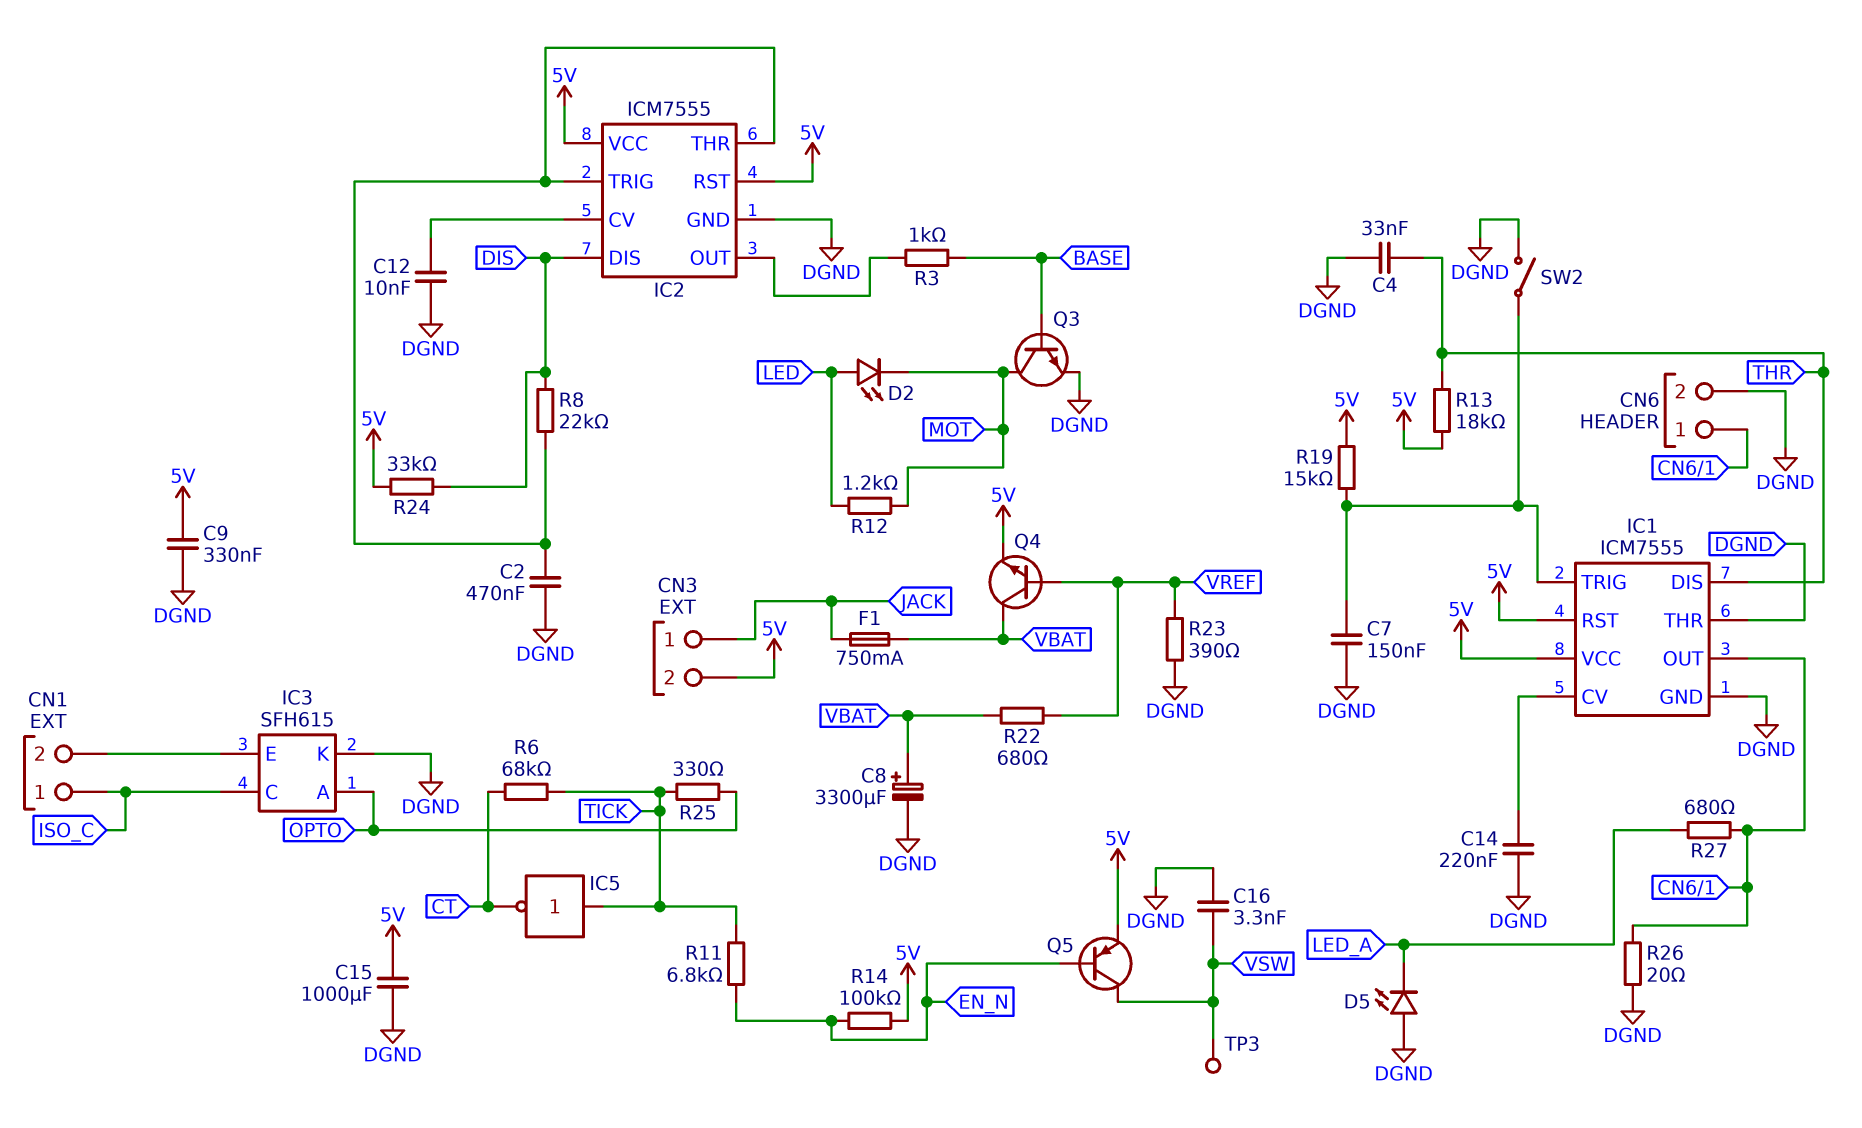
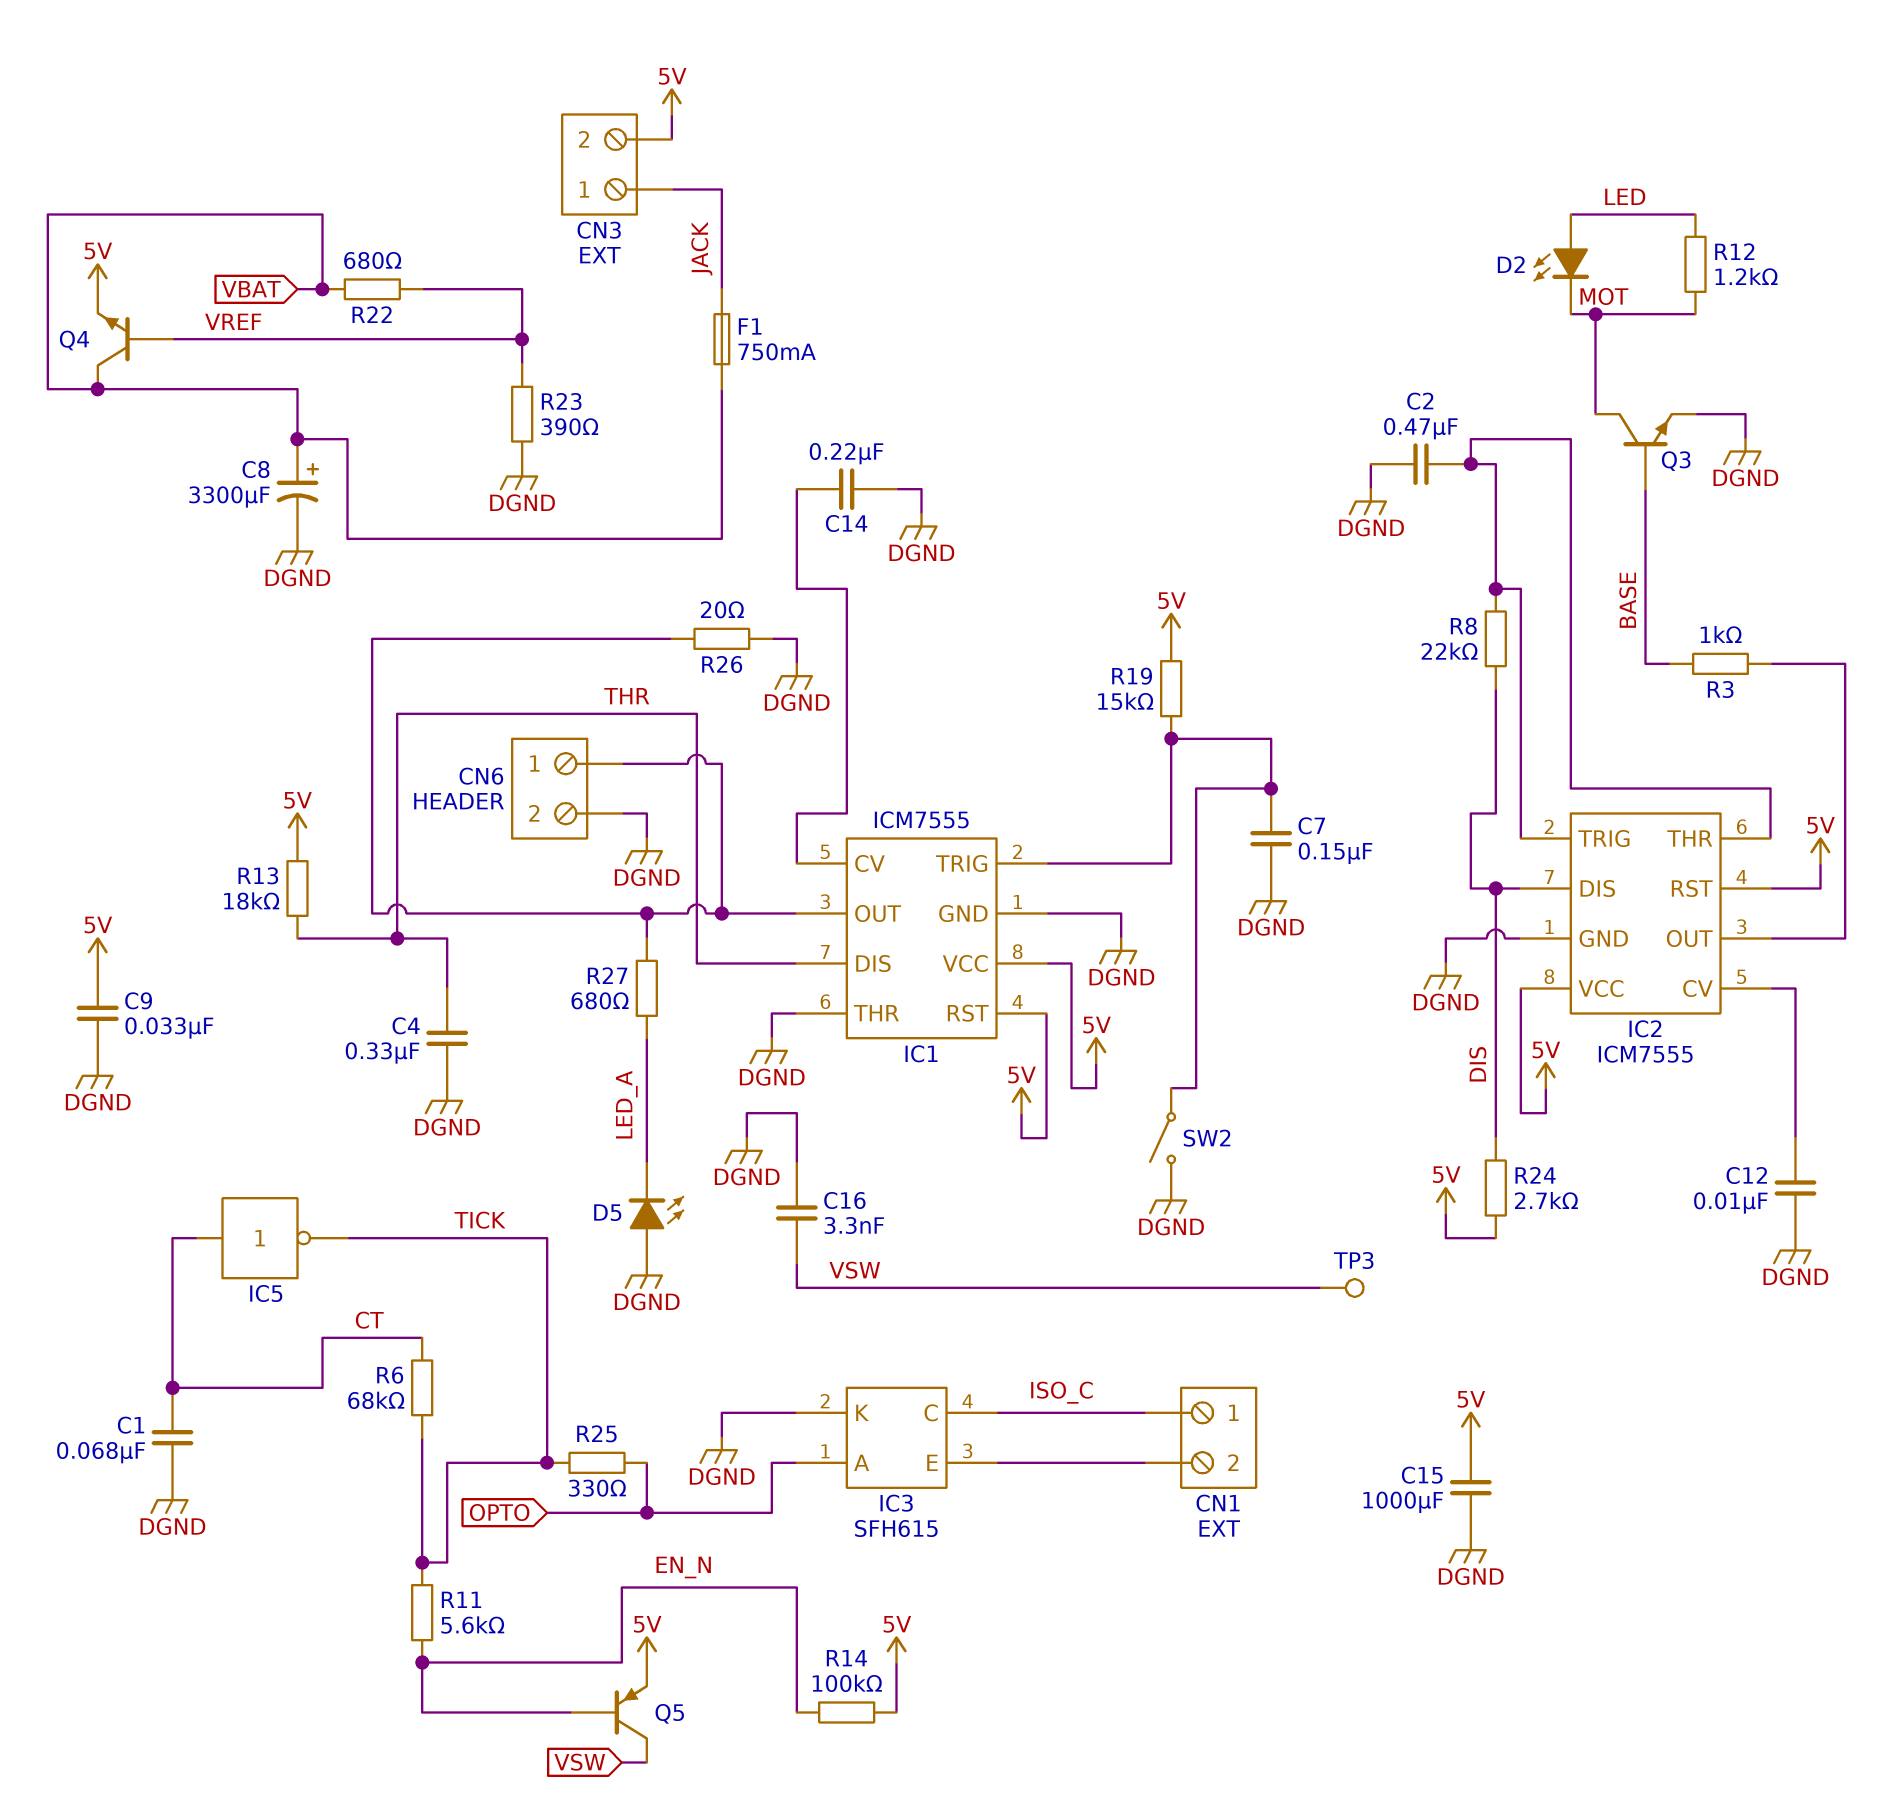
C1: none -> 68nF (CT, DGND)
C4: 33nF (DGND, THR) -> 330nF (DGND, THR)
C9: 330nF (5V, DGND) -> 33nF (5V, DGND)
IC5: NOT (in TICK, out CT) -> NOT (in CT, out TICK)
R11: 6.8k (EN_N, TICK) -> 5.6k (EN_N, TICK)
R24: 33k (5V, DIS) -> 2.7k (5V, DIS)

